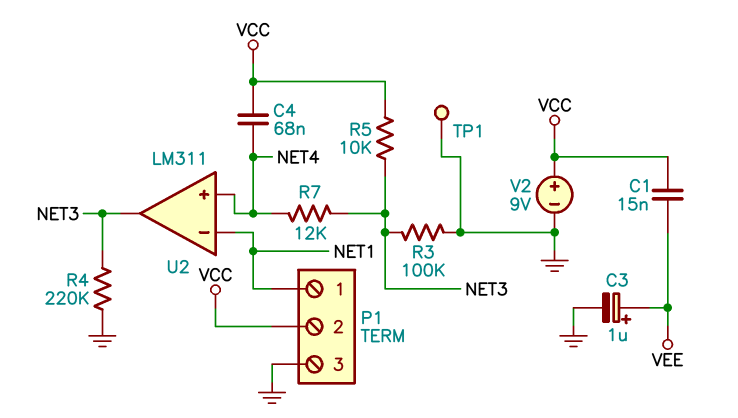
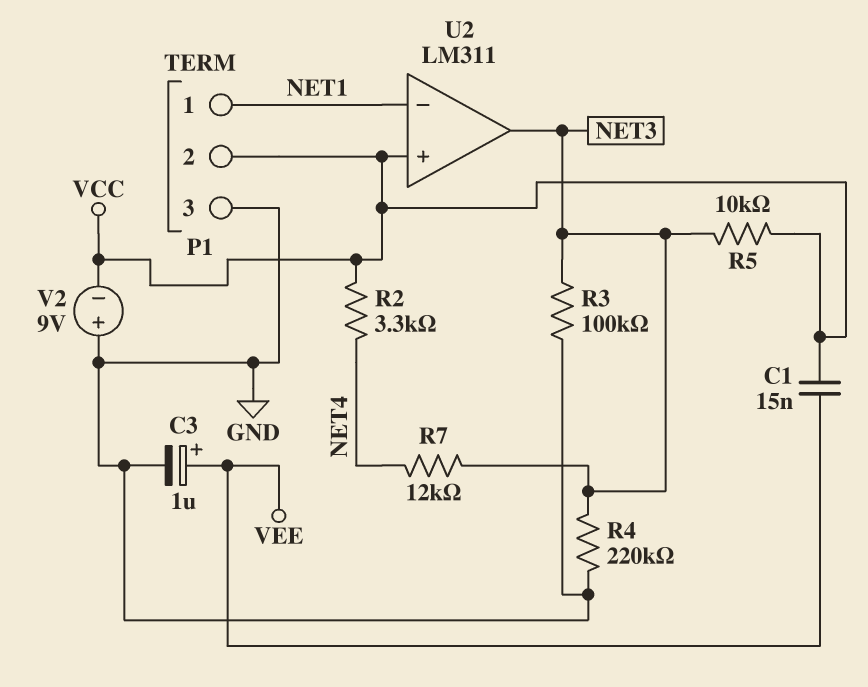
C4: 68nF (NET4, VCC) -> none
R2: none -> 3.3k (NET4, VCC)
TP1: test point (GND) -> none
U2 pin in+: NET4 -> VCC
V2: 9V (plus VCC, minus GND) -> 9V (plus GND, minus VCC)

